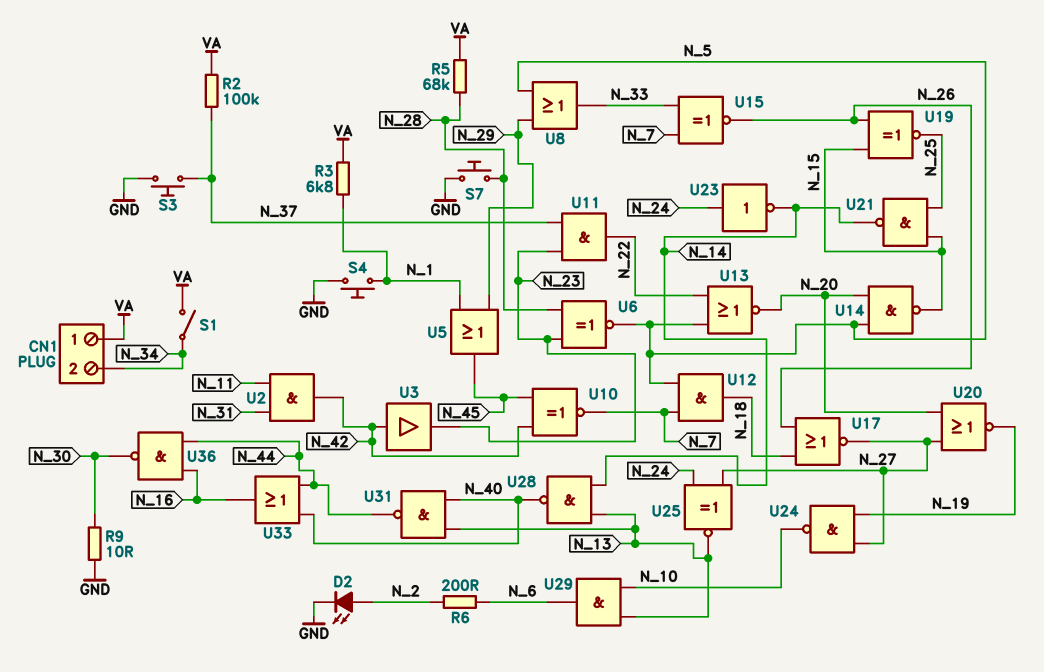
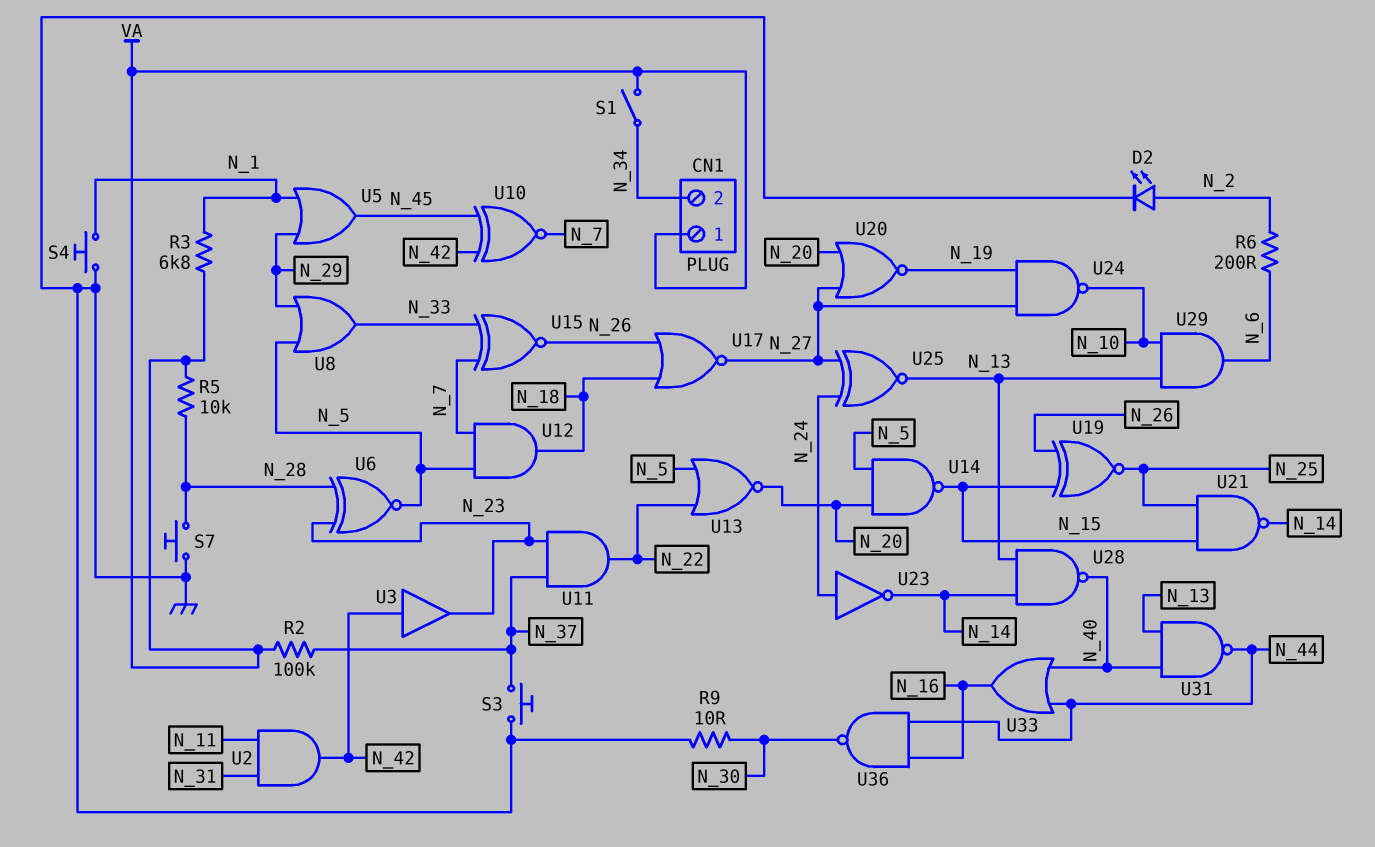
R5: 68k (N_28, VA) -> 10k (N_28, VA)

